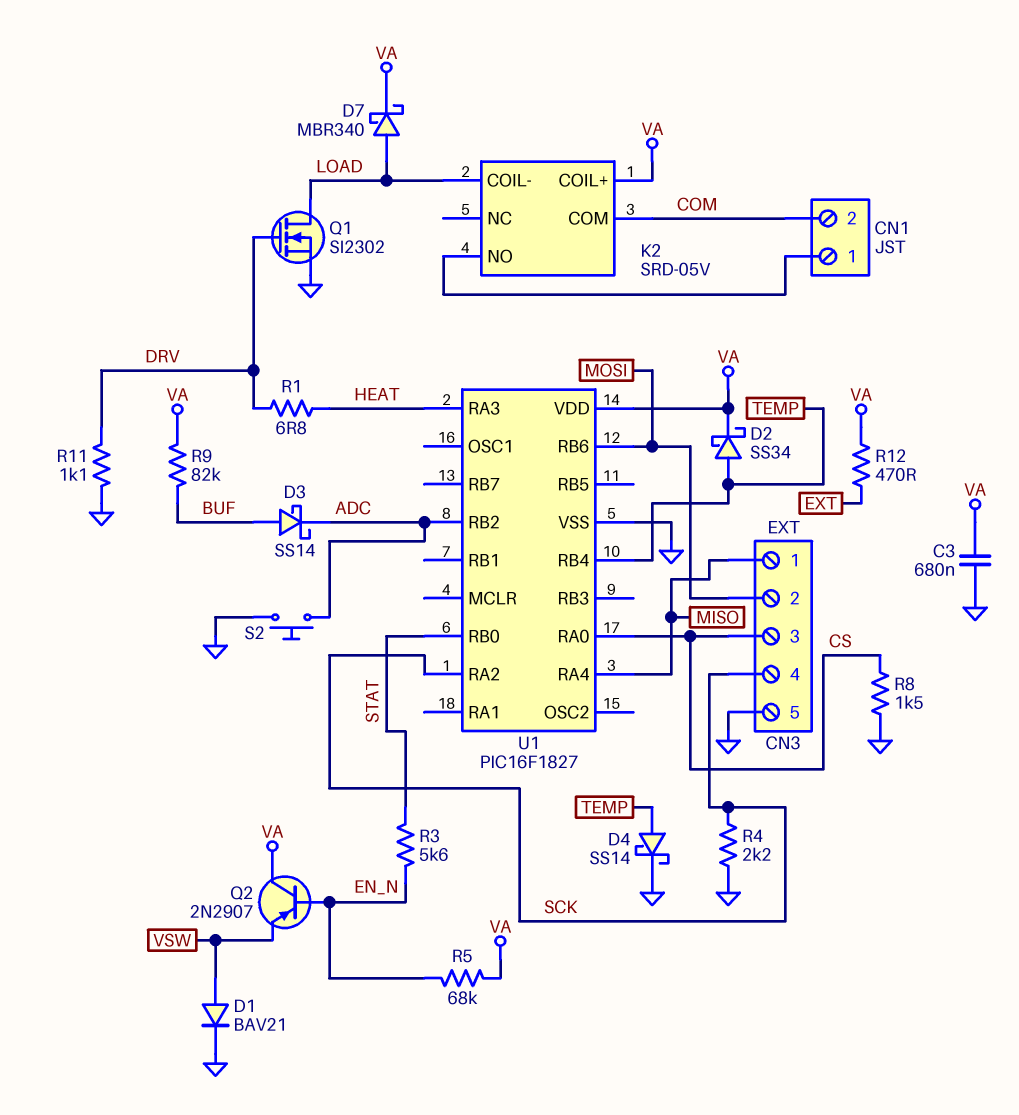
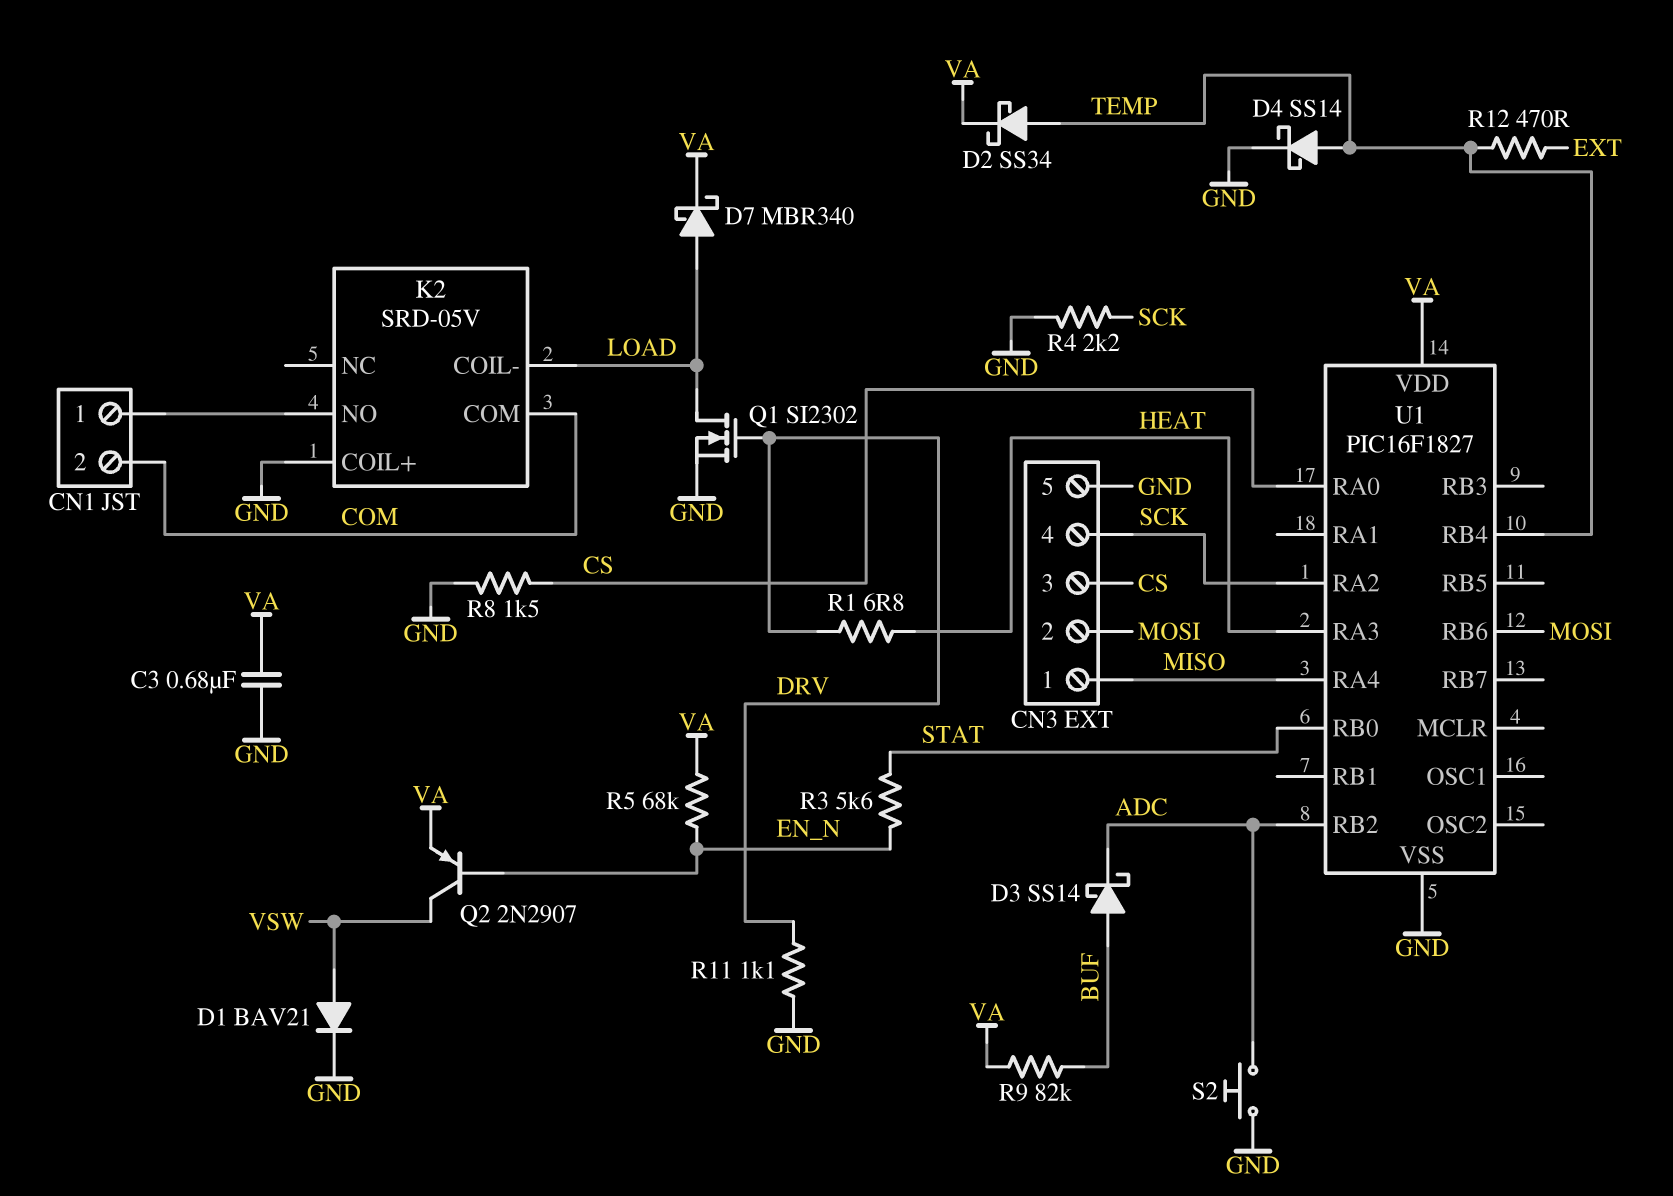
K2 pin COIL+: VA -> GND
Q2: PNP 2N2907 (B EN_N, C VA, E VSW) -> PNP 2N2907 (B EN_N, C VSW, E VA)
R12: 470 (EXT, VA) -> 470 (EXT, TEMP)

